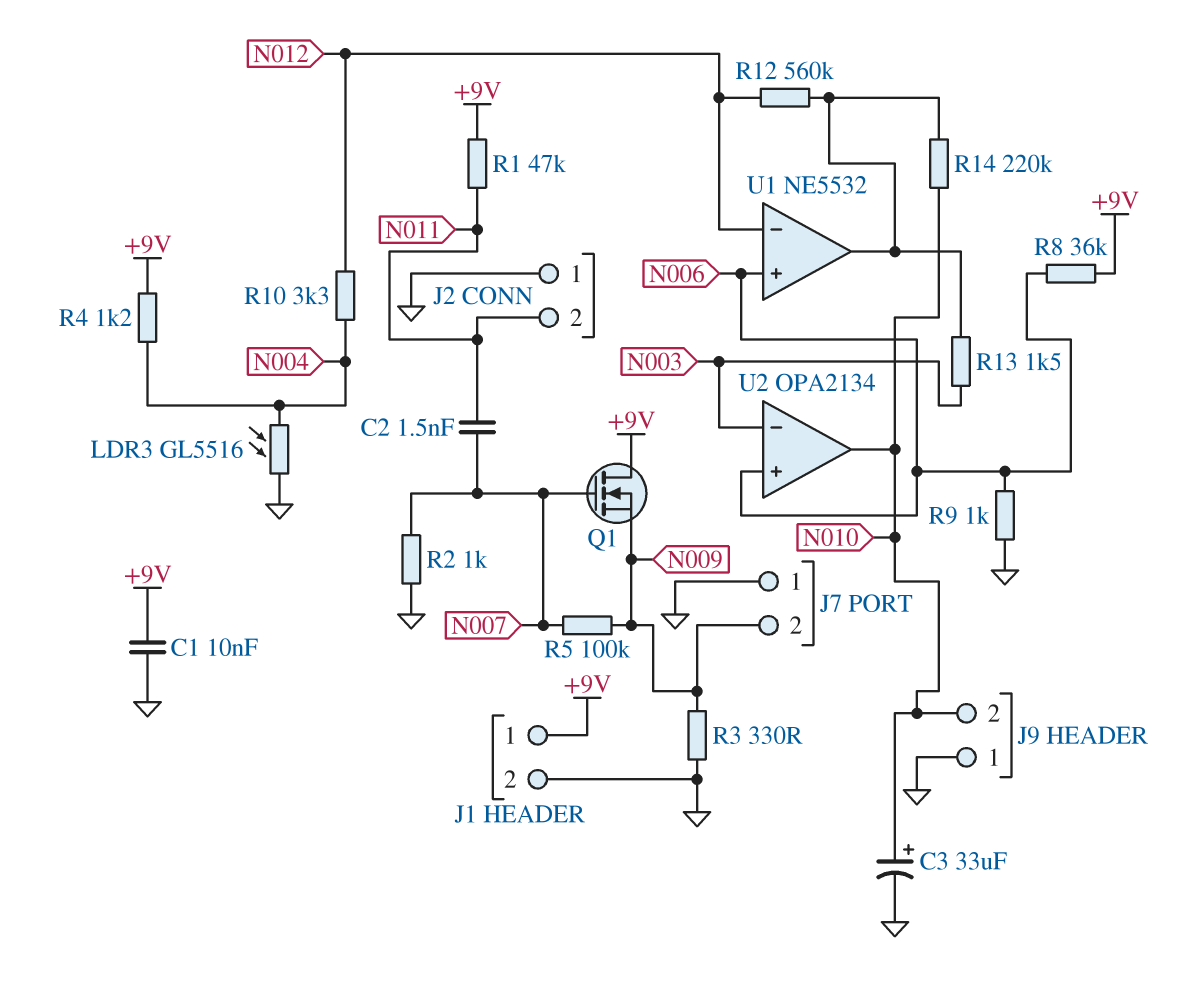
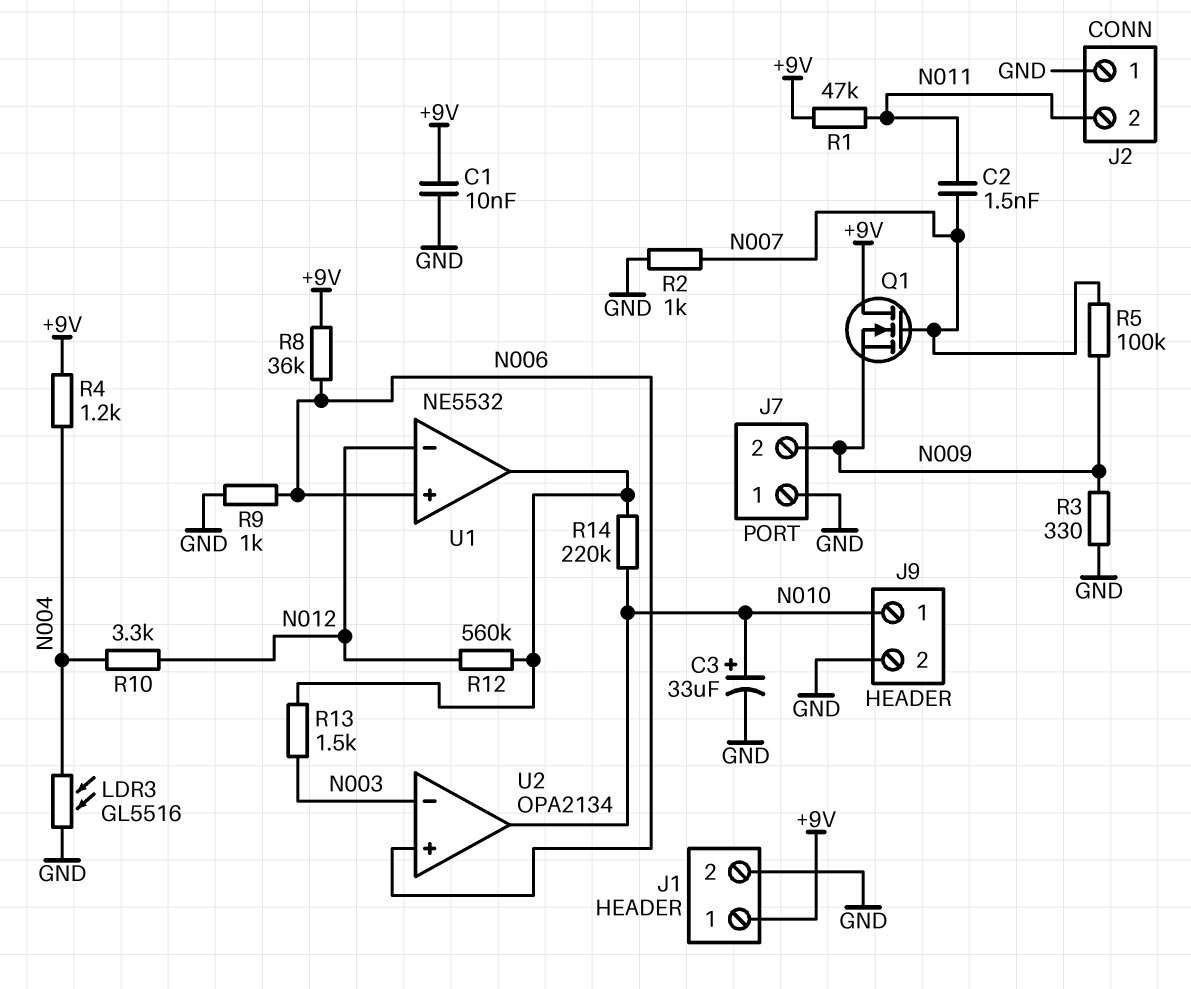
J9 pin 1: GND -> N010
J9 pin 2: N010 -> GND

